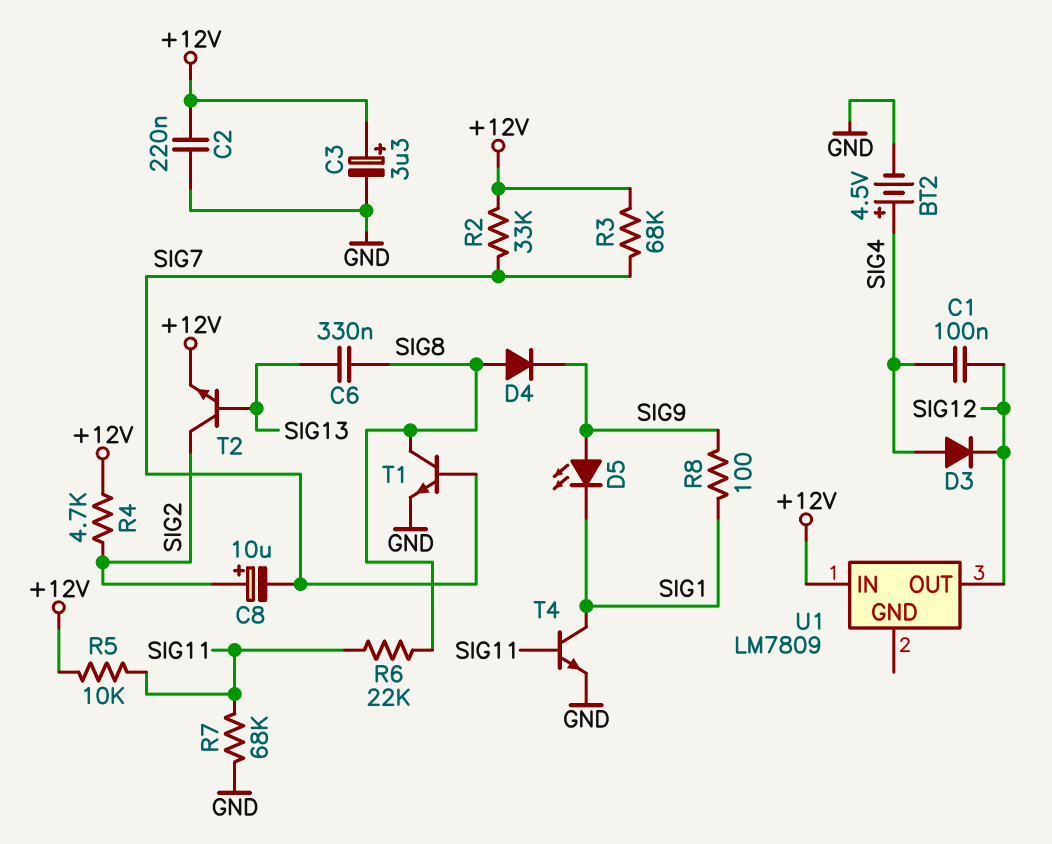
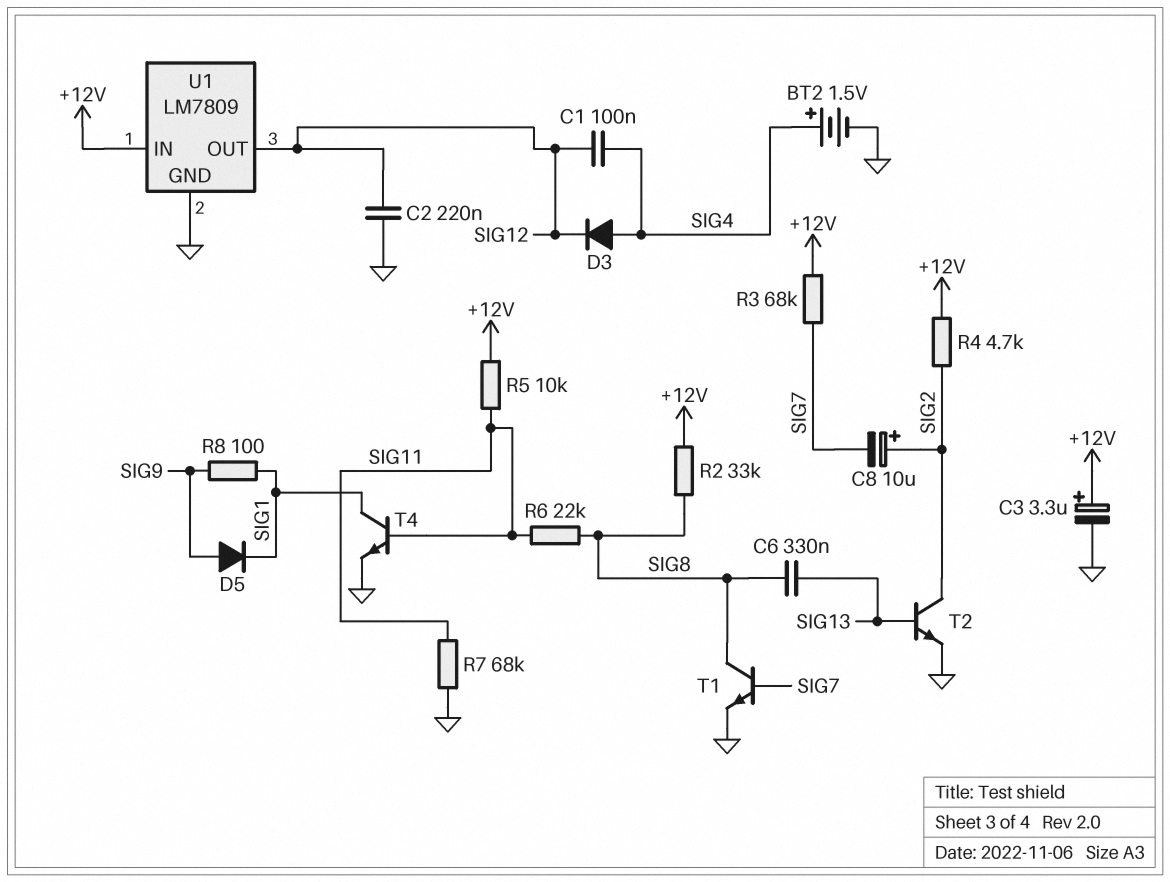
BT2: 4.5V (plus SIG4, minus GND) -> 1.5V (plus SIG4, minus GND)
C2: 220nF (+12V, GND) -> 220nF (GND, SIG12)
D4: diode (A SIG8, K SIG9) -> none
D5: LED (A SIG9, K SIG1) -> diode (A SIG9, K SIG1)
R2: 33k (+12V, SIG7) -> 33k (+12V, SIG8)
T2: NPN (B SIG13, C SIG2, E +12V) -> NPN (B SIG13, C SIG2, E GND)
U1 pin GND: none -> GND

